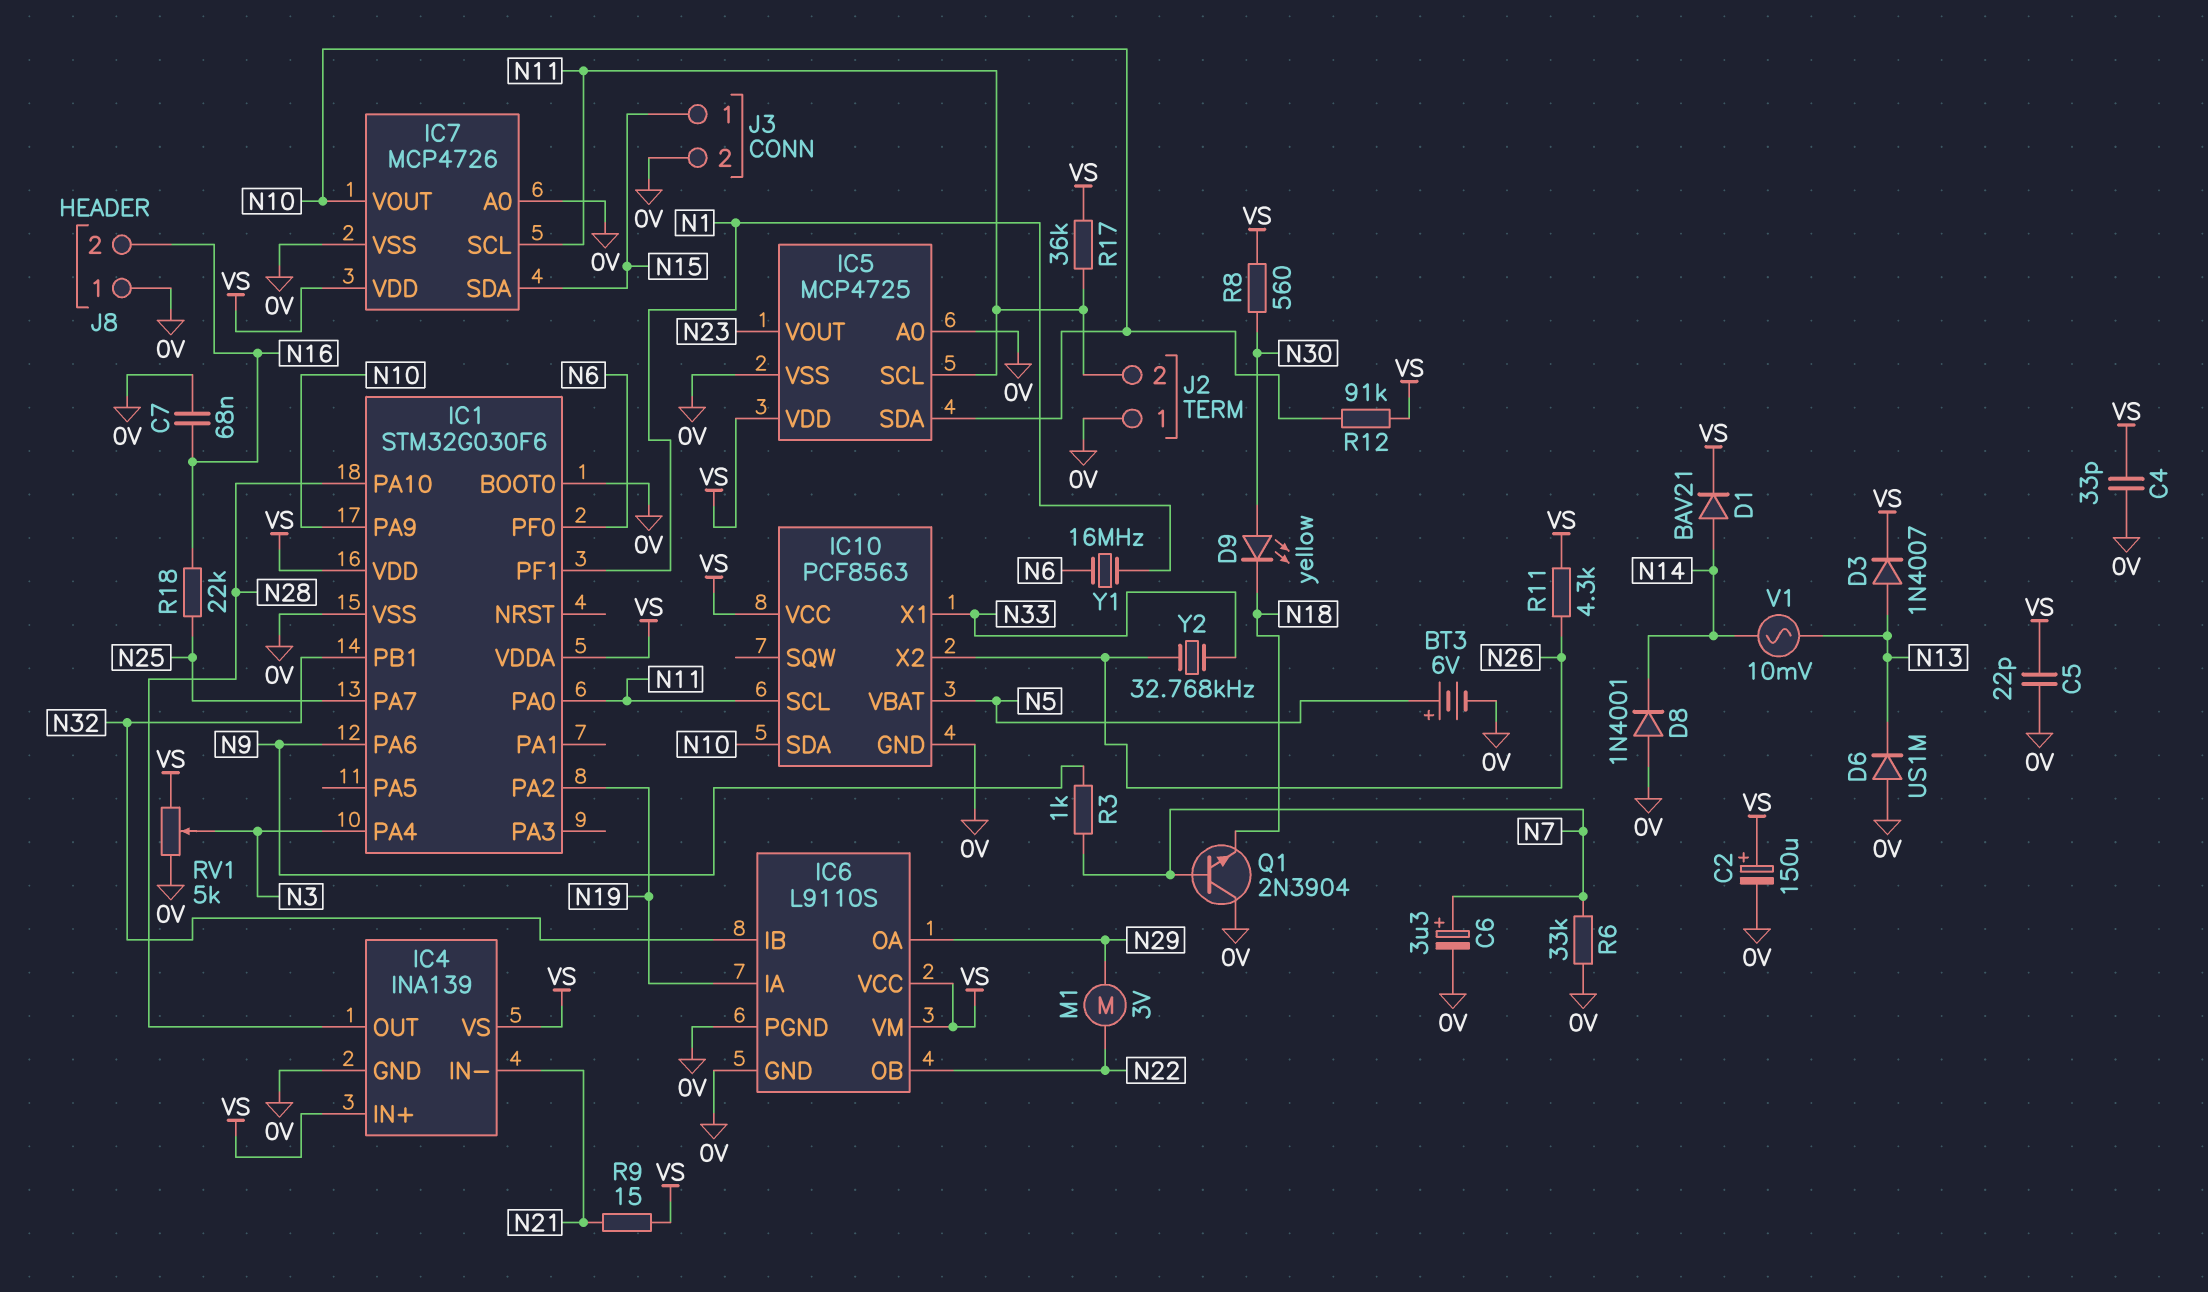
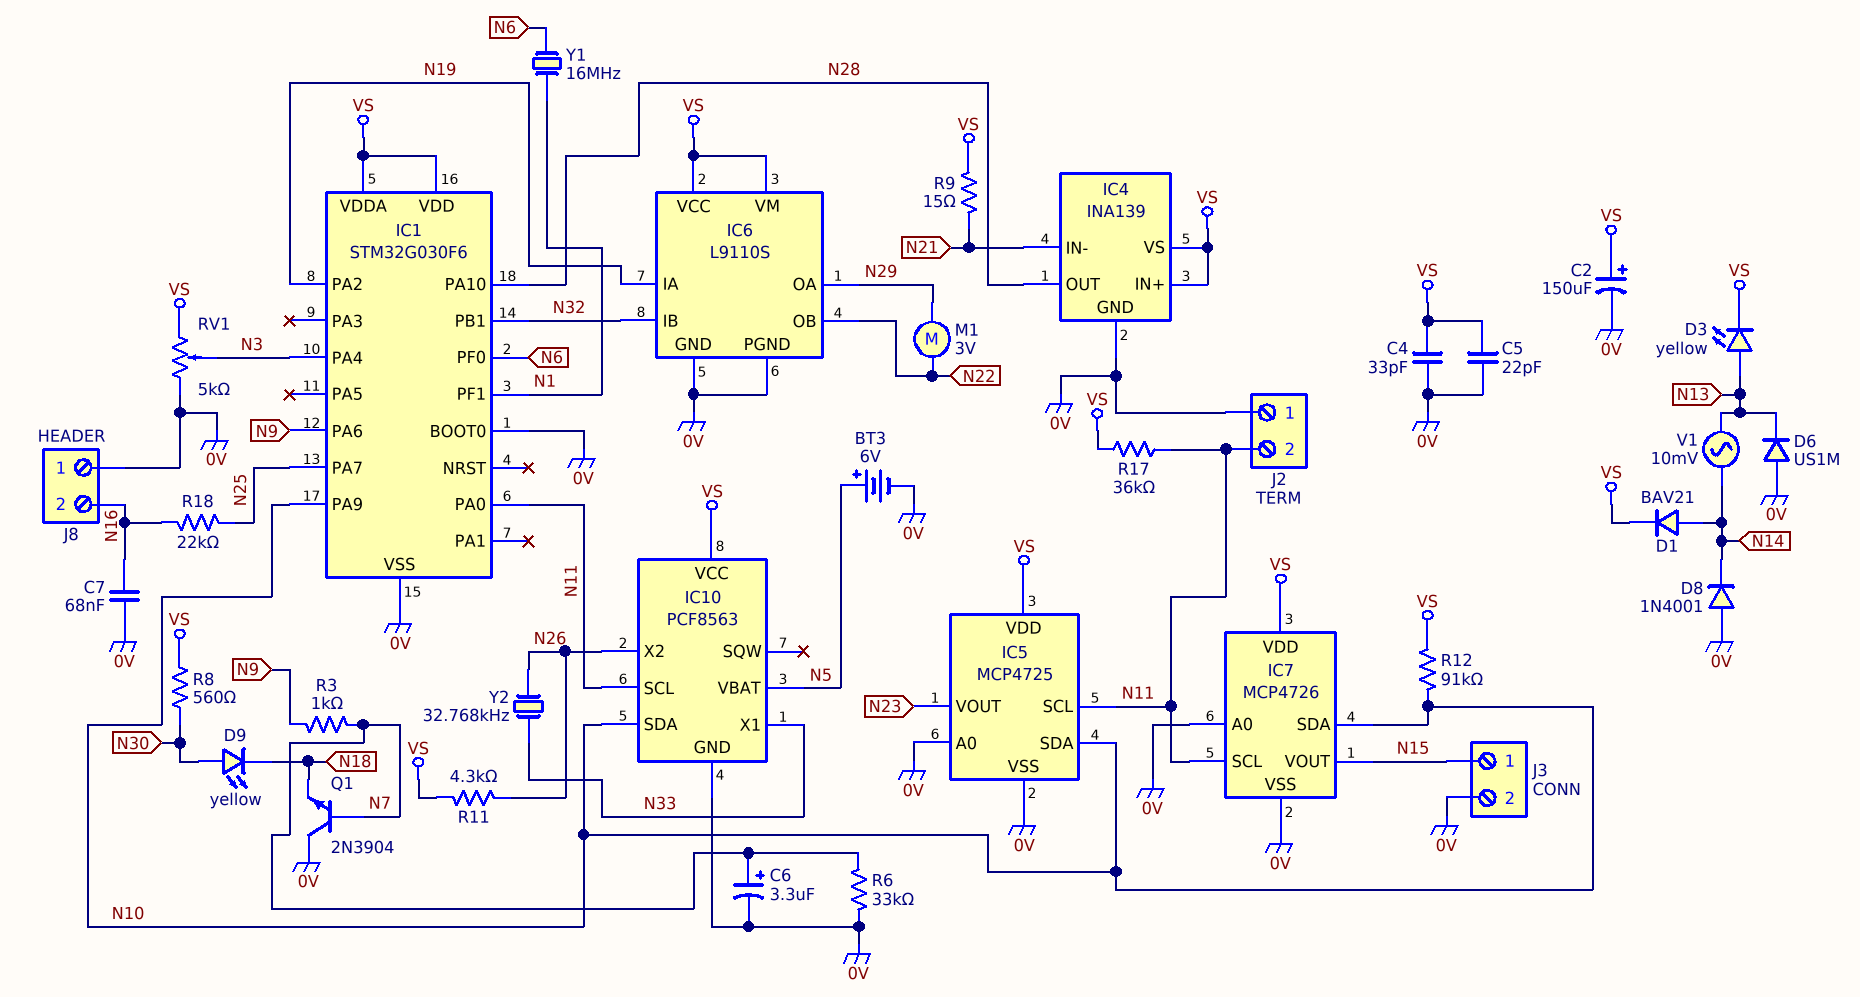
D3: diode 1N4007 (A N13, K VS) -> LED yellow (A N13, K VS)
IC7 pin SDA: N15 -> N10
IC7 pin VOUT: N10 -> N15

